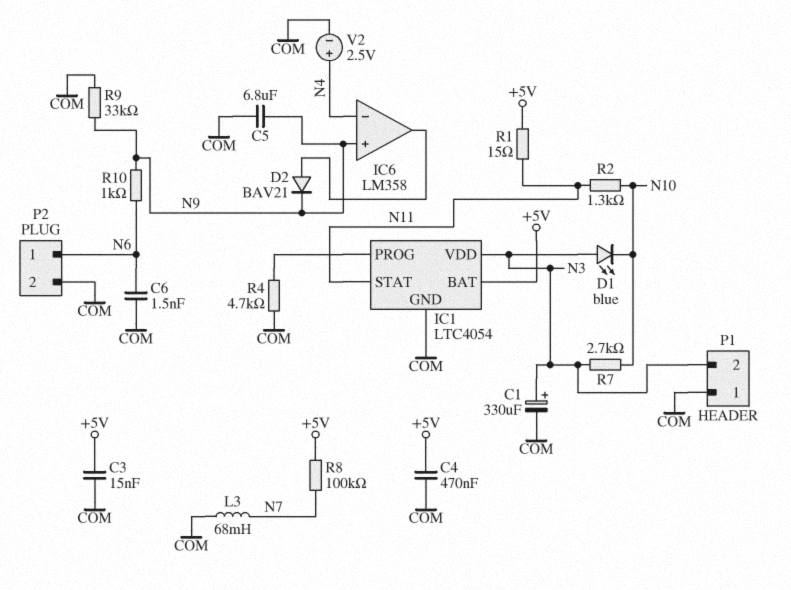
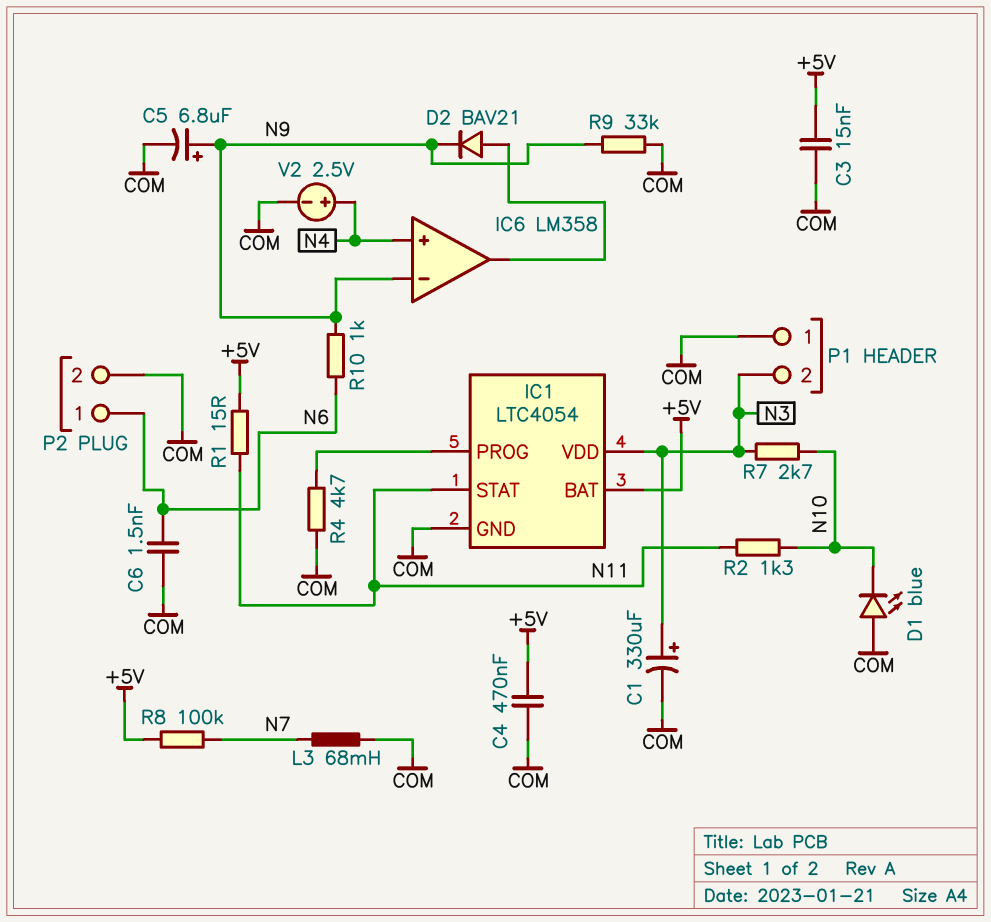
C5: 6.8uF (COM, N9) -> 6.8uF (plus N9, minus COM)
D1: LED blue (A N3, K N10) -> LED blue (A COM, K N10)
IC6 pin in+: N9 -> N4
IC6 pin in-: N4 -> N9

